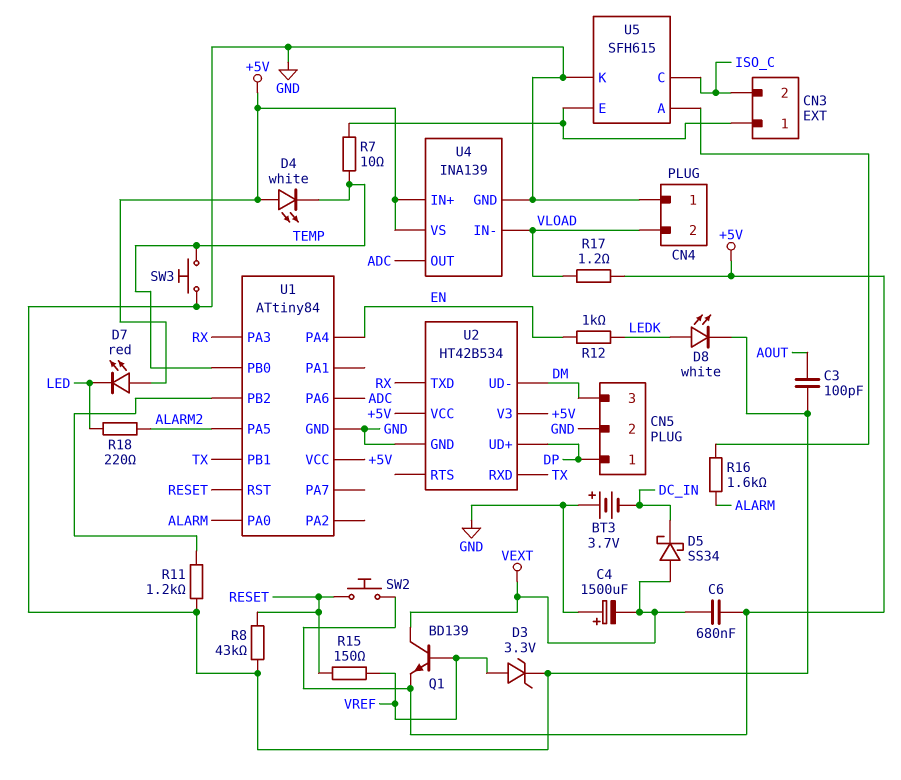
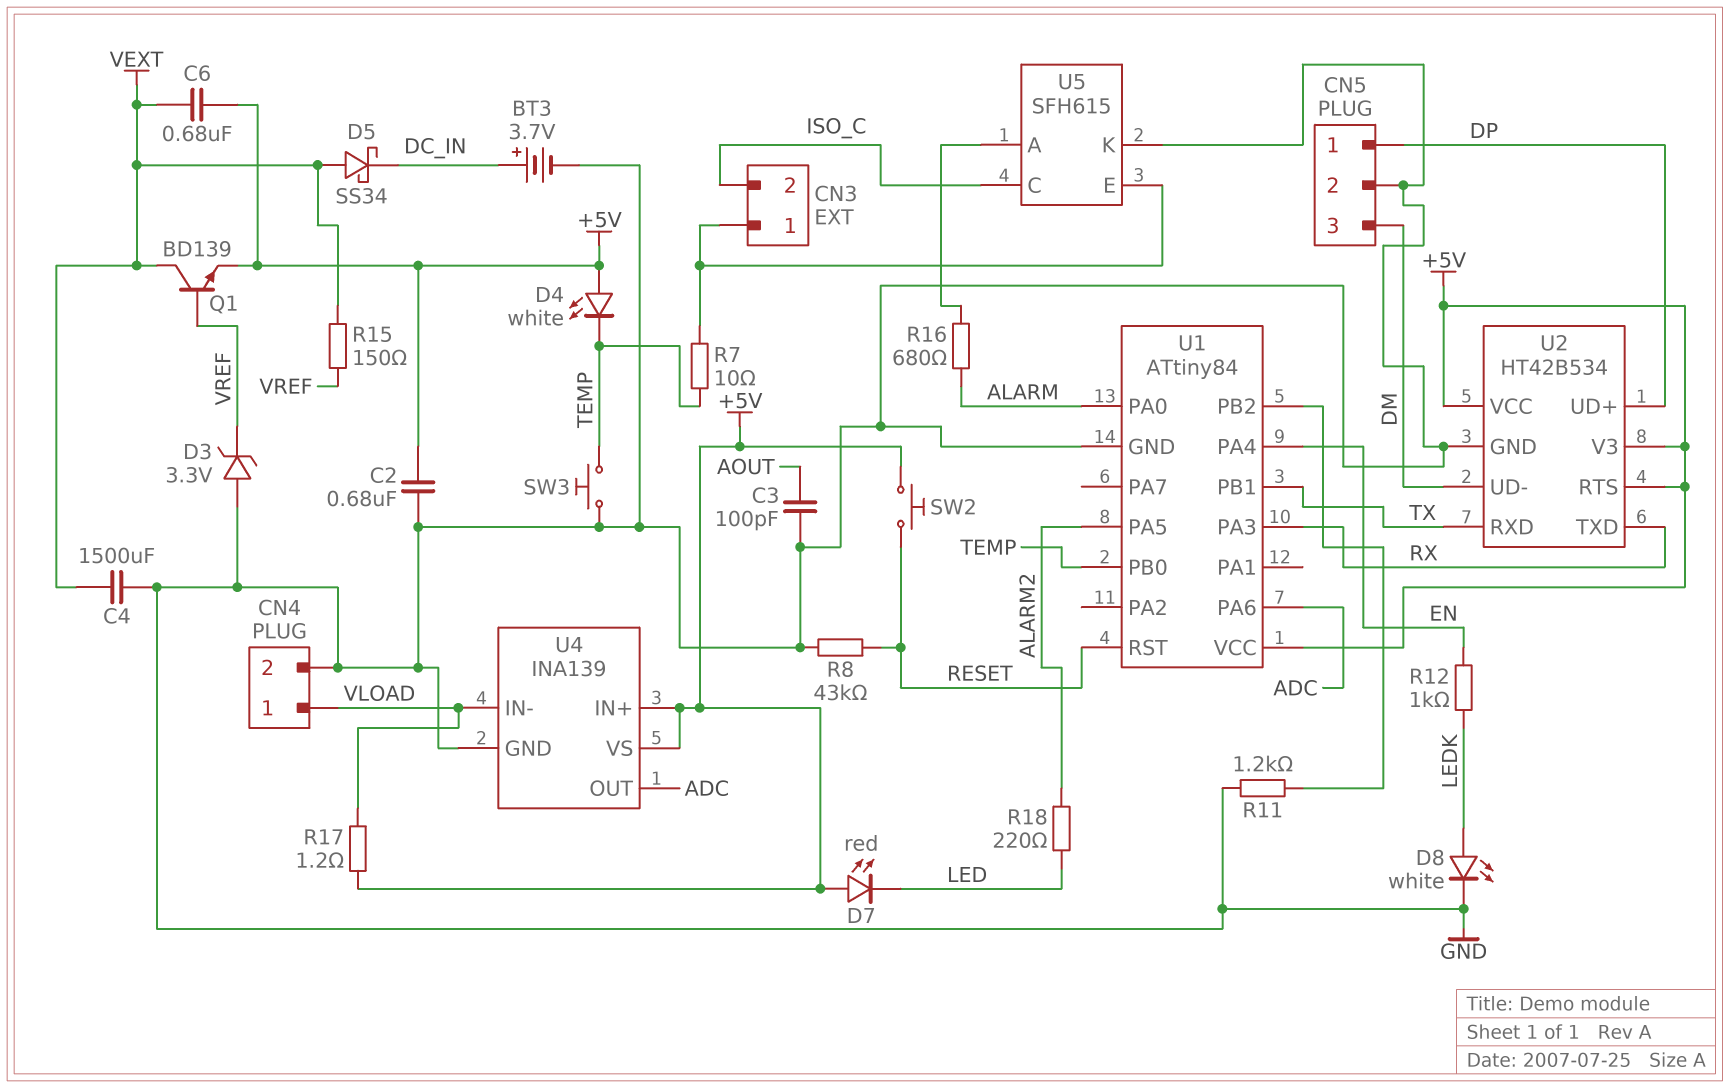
BT3: 3.7V (plus GND, minus DC_IN) -> 3.7V (plus DC_IN, minus GND)
C2: none -> 680nF (+5V, GND)
C4: 1500uF (plus GND, minus VEXT) -> 1500uF (GND, VEXT)
CN4 pin 1: GND -> VLOAD
CN4 pin 2: VLOAD -> GND
D3: zener 3.3V (A VREF, K GND) -> zener 3.3V (A GND, K VREF)
R15: 150 (RESET, VREF) -> 150 (VEXT, VREF)
R16: 1.6k (ALARM, U5/A) -> 680 (ALARM, U5/A)
U2 pin RTS: none -> +5V

